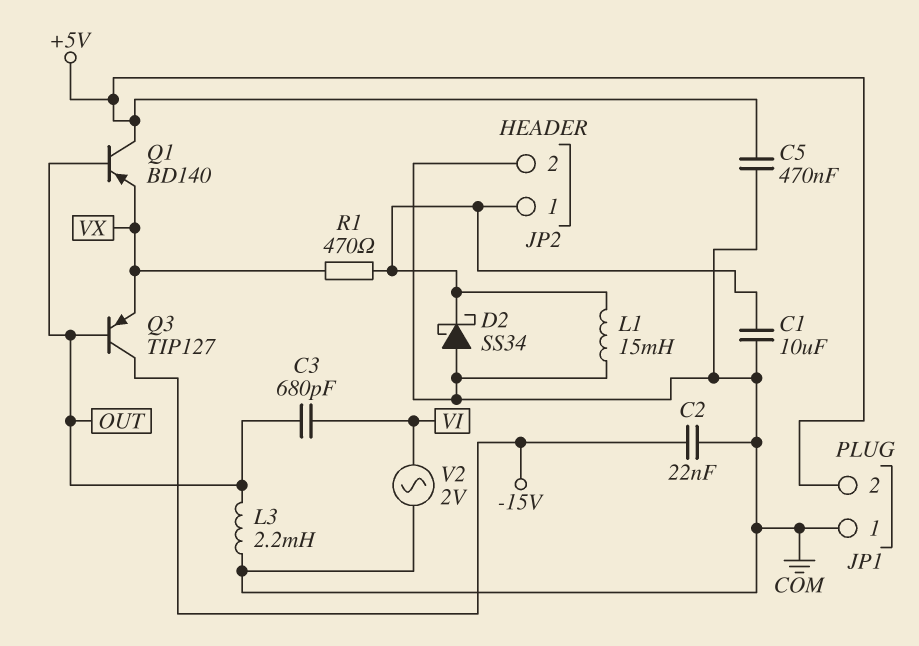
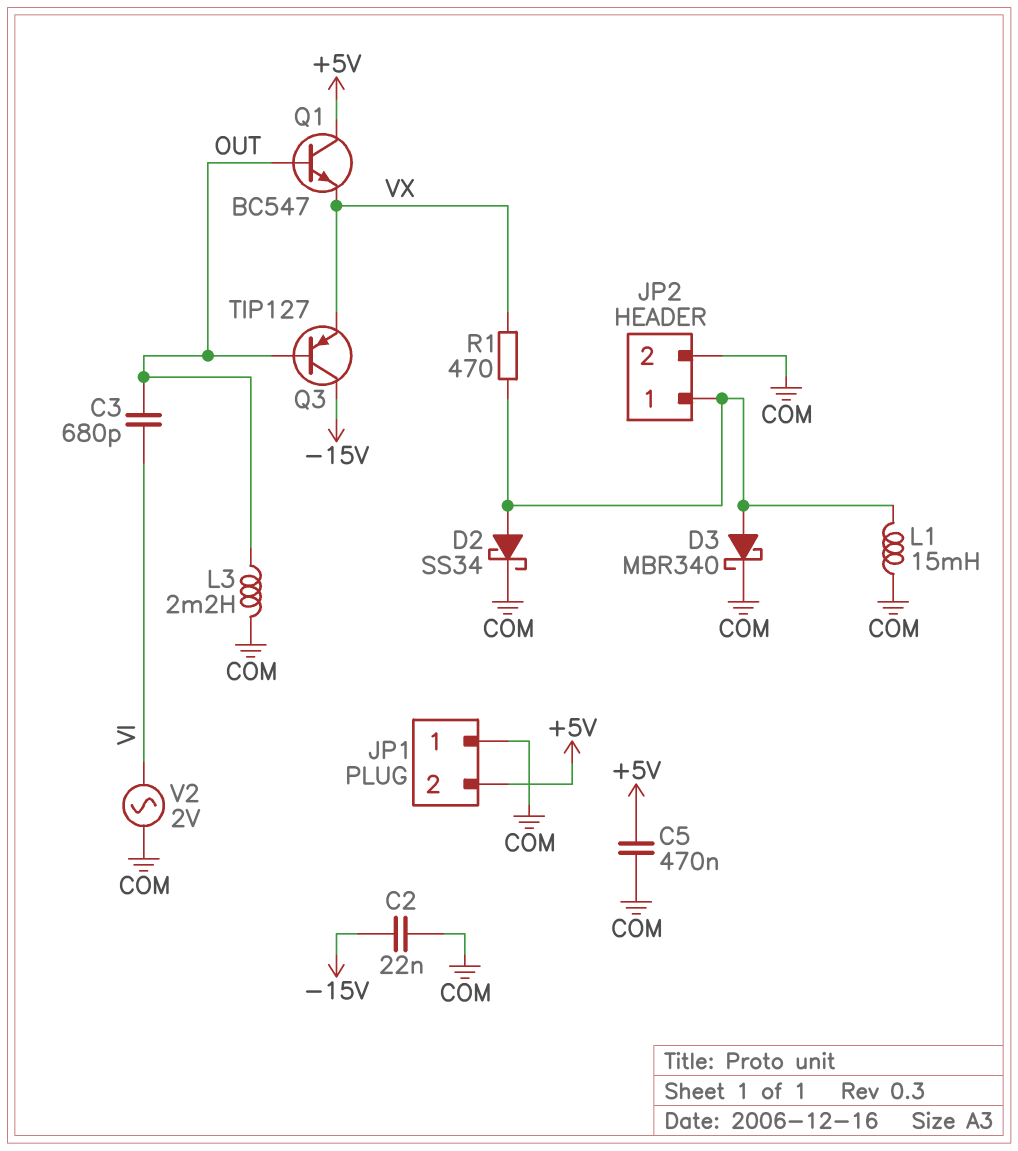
C1: 10uF (COM, JP2/1) -> none
D2: schottky SS34 (A COM, K JP2/1) -> schottky SS34 (A JP2/1, K COM)
D3: none -> schottky MBR340 (A JP2/1, K COM)
Q1: PNP BD140 (B OUT, C +5V, E VX) -> NPN BC547 (B OUT, C +5V, E VX)

